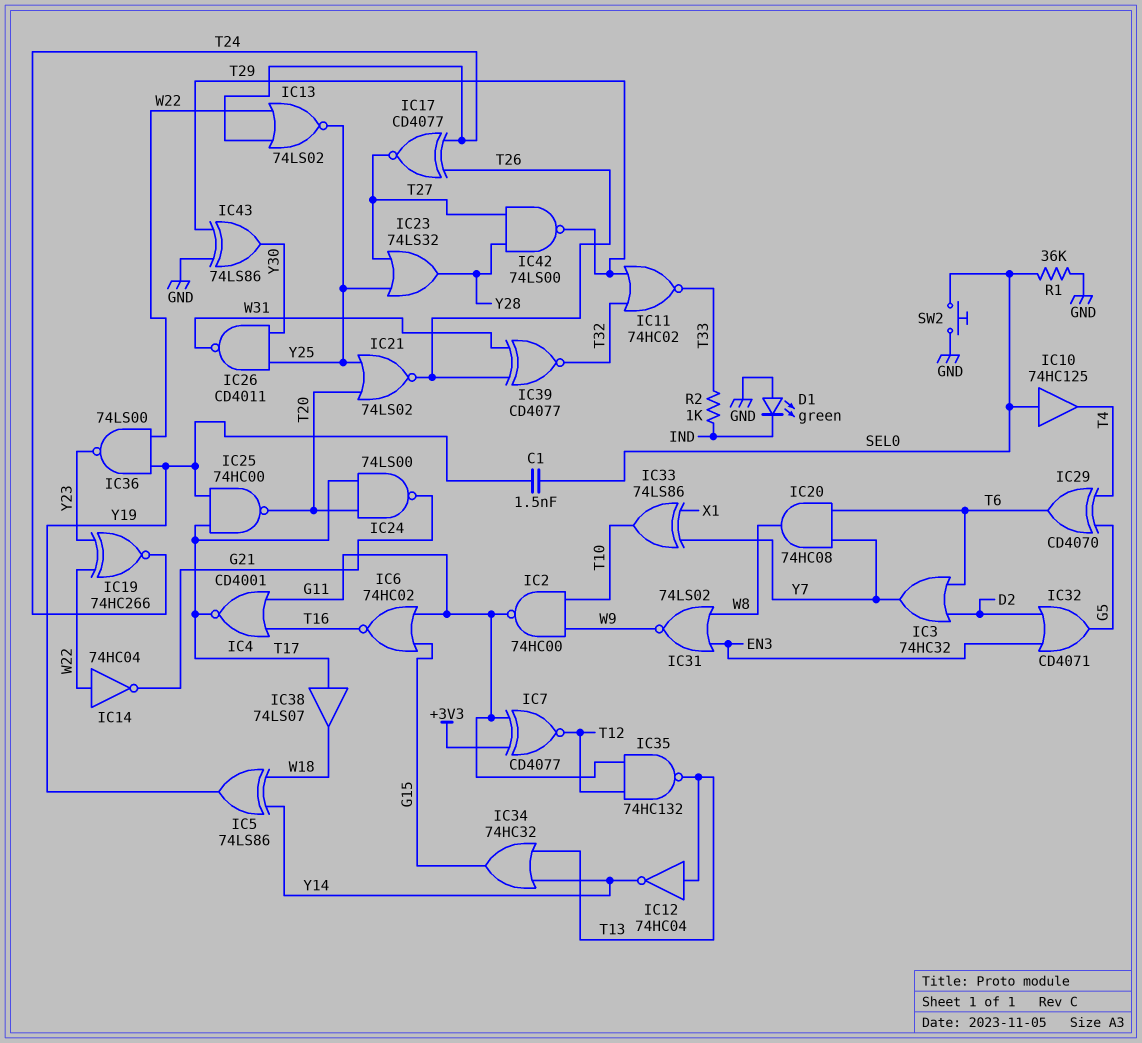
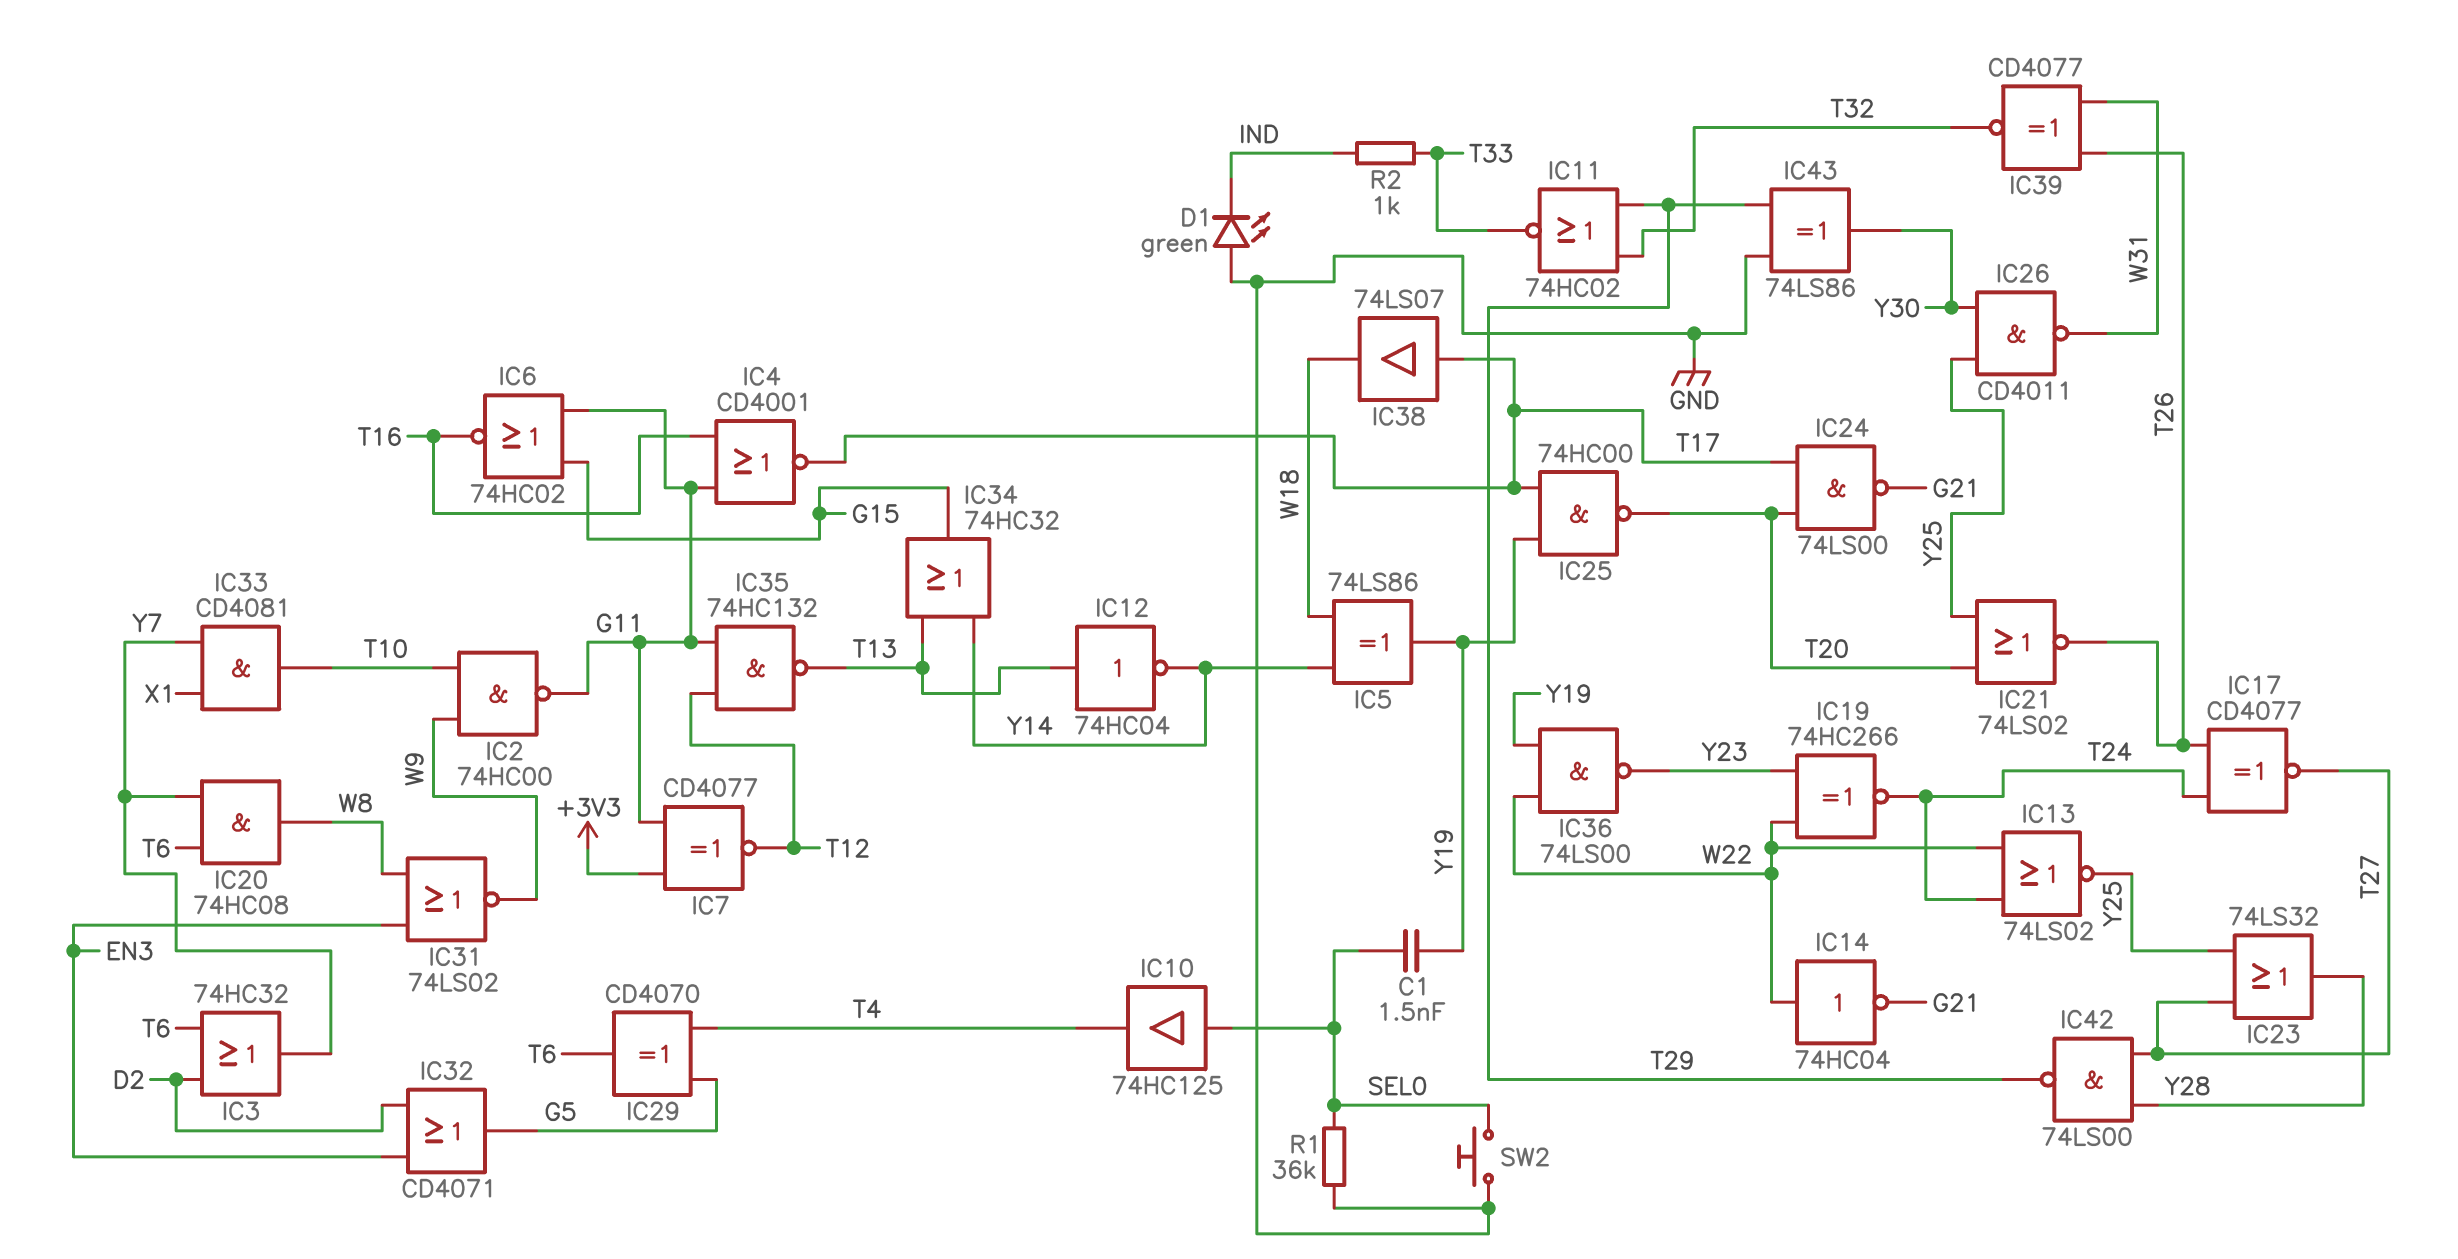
IC33: XOR 74LS86 (in X1, in Y7, out T10) -> AND CD4081 (in X1, in Y7, out T10)

